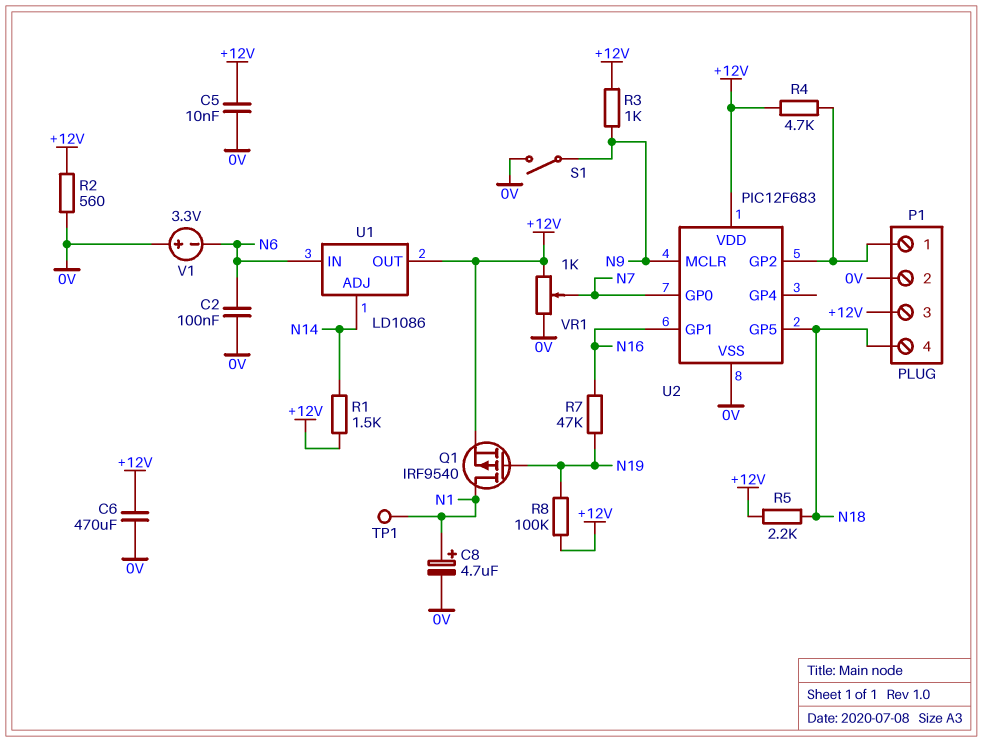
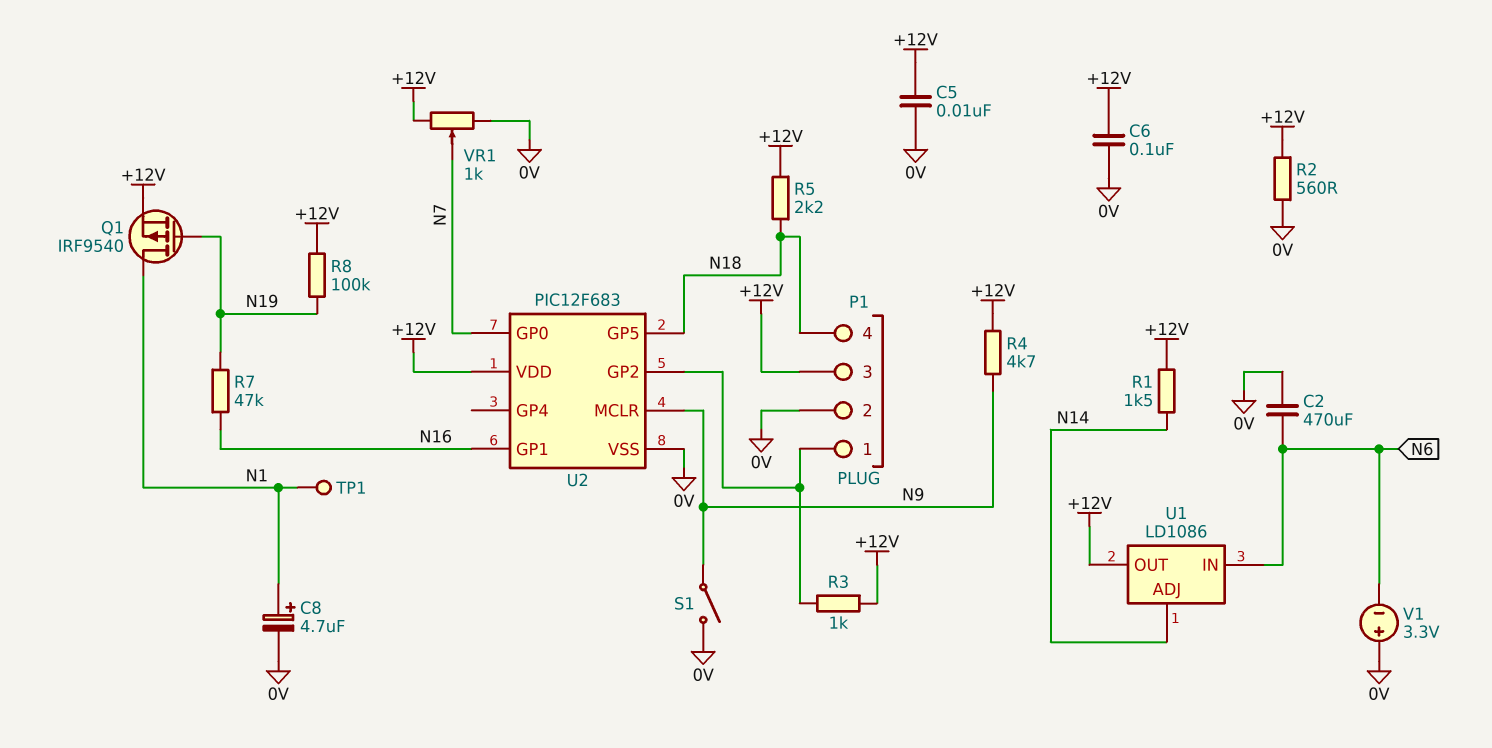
C2: 100nF (0V, N6) -> 470uF (0V, N6)
C6: 470uF (+12V, 0V) -> 100nF (+12V, 0V)
R3: 1k (+12V, N9) -> 1k (+12V, P1/1)
R4: 4.7k (+12V, P1/1) -> 4.7k (+12V, N9)

